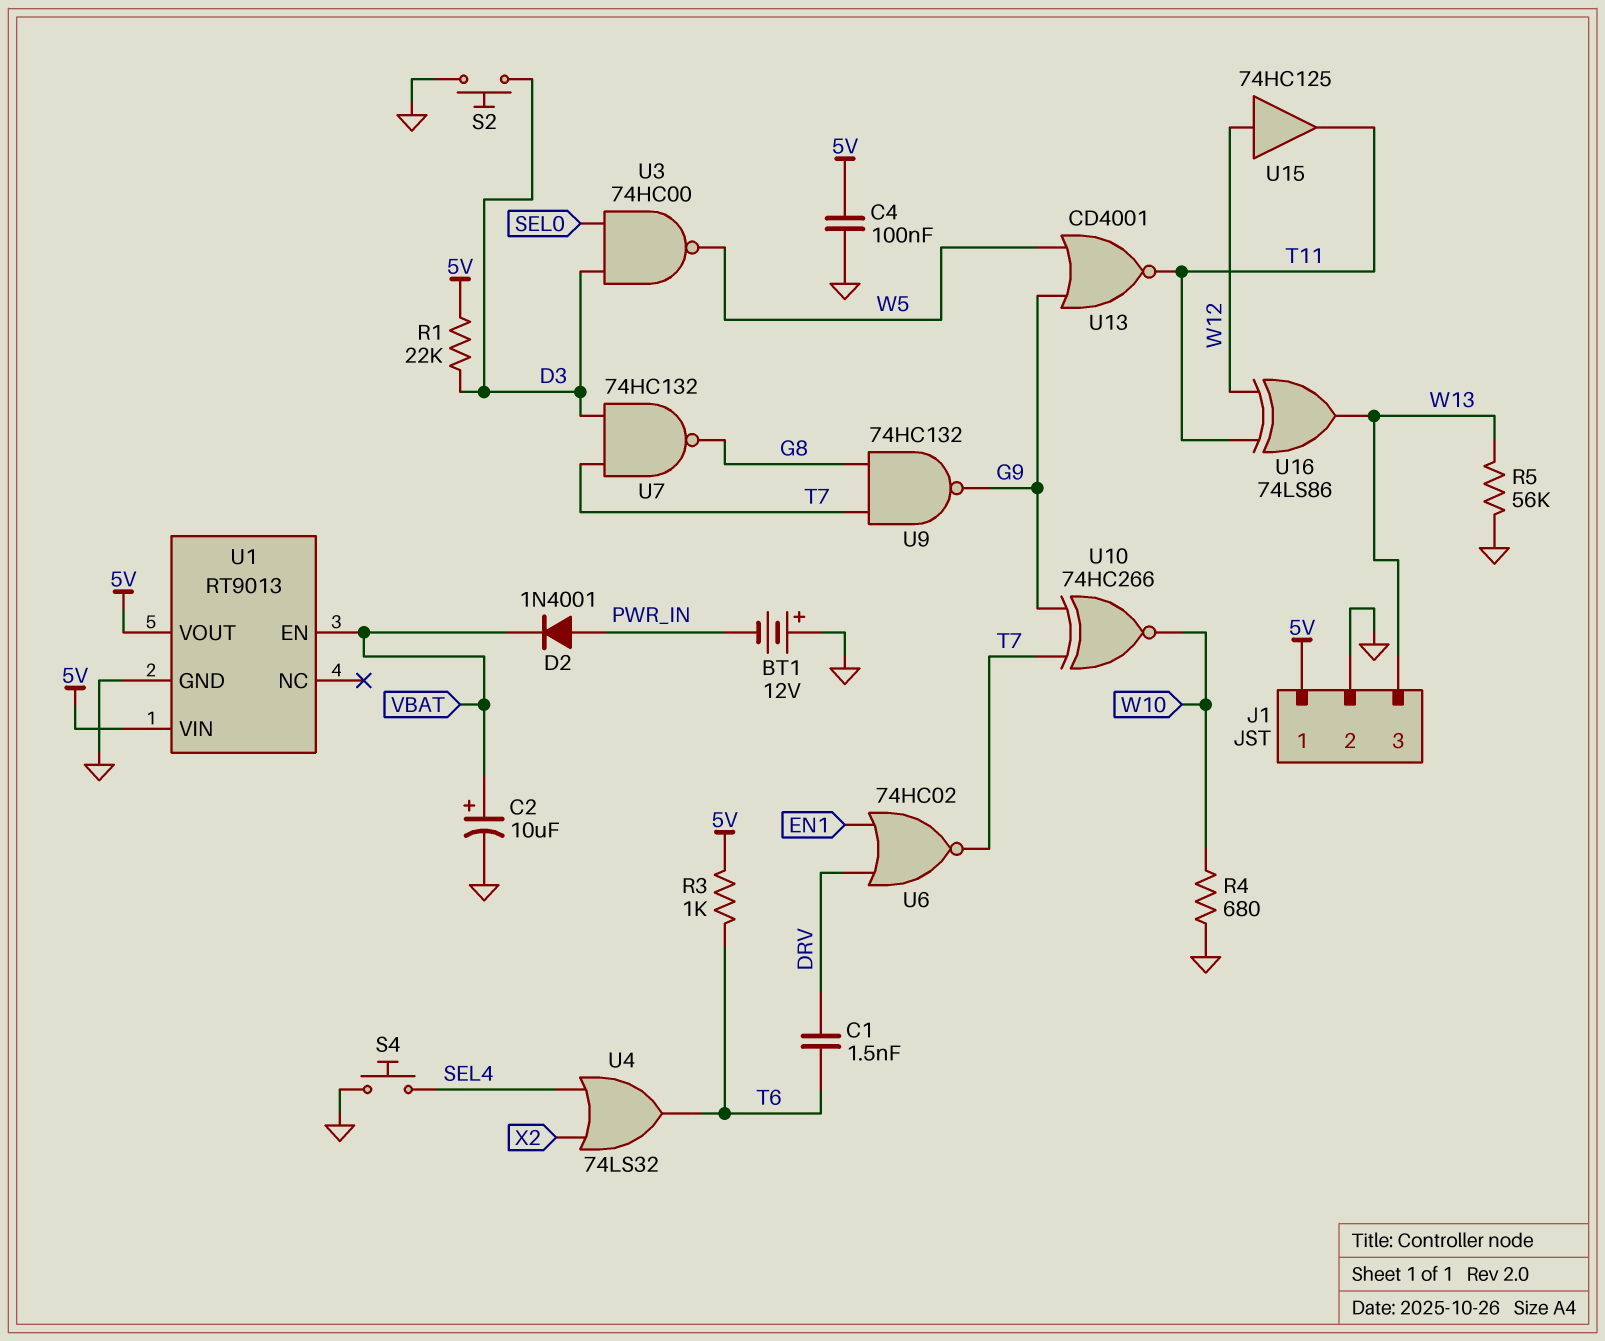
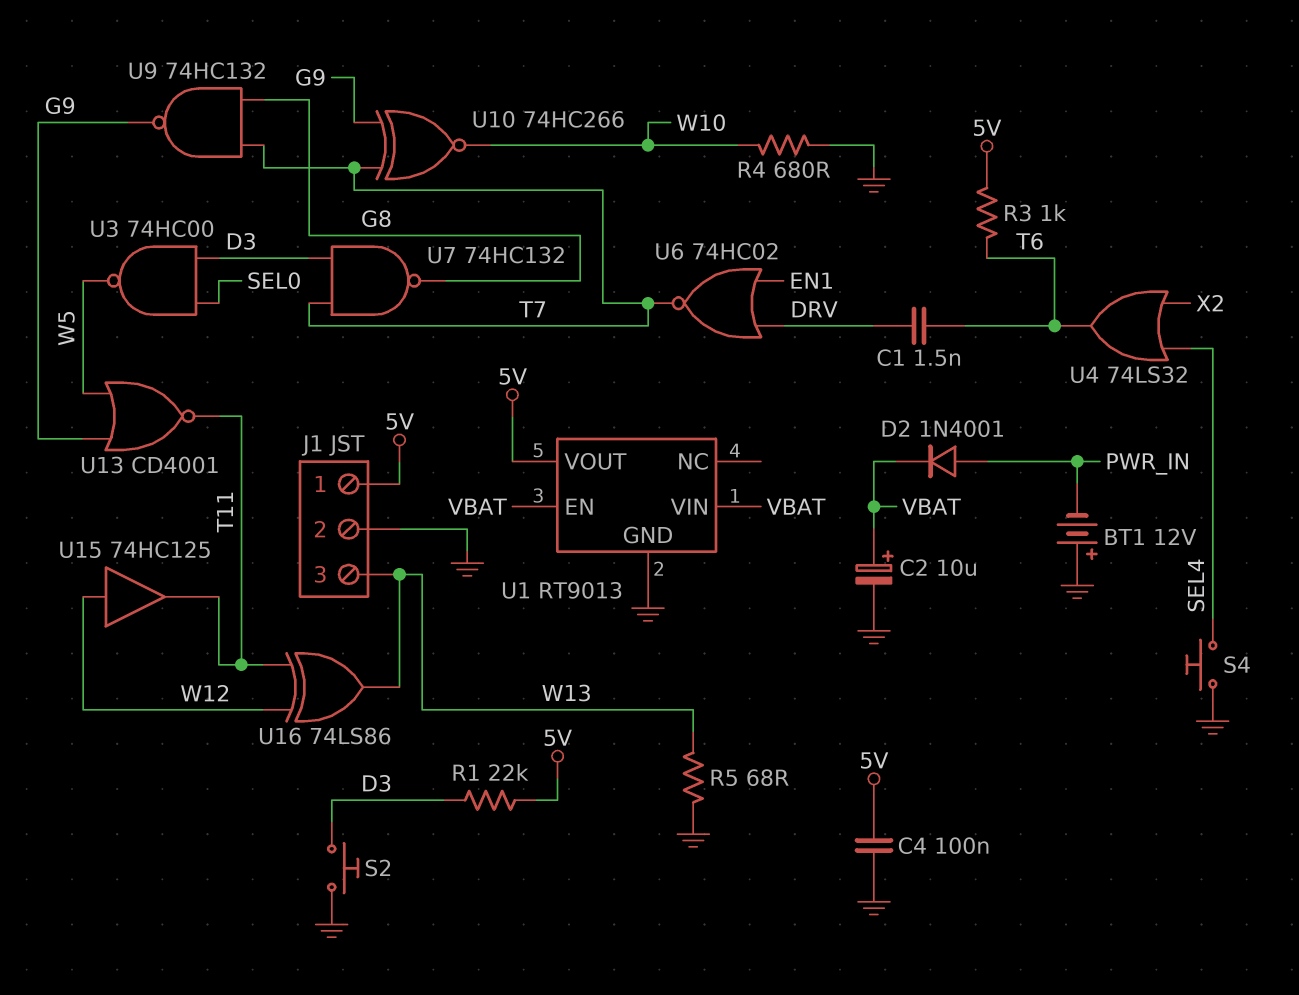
R5: 56k (GND, W13) -> 68 (GND, W13)
U1 pin VIN: 5V -> VBAT

